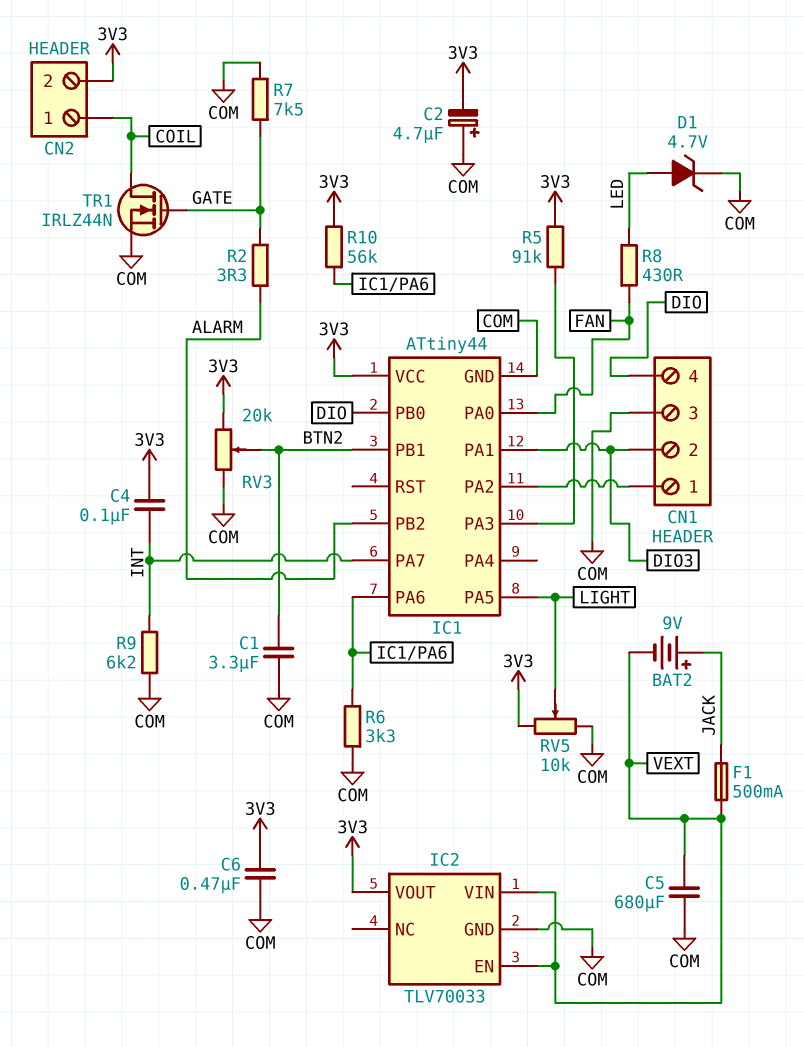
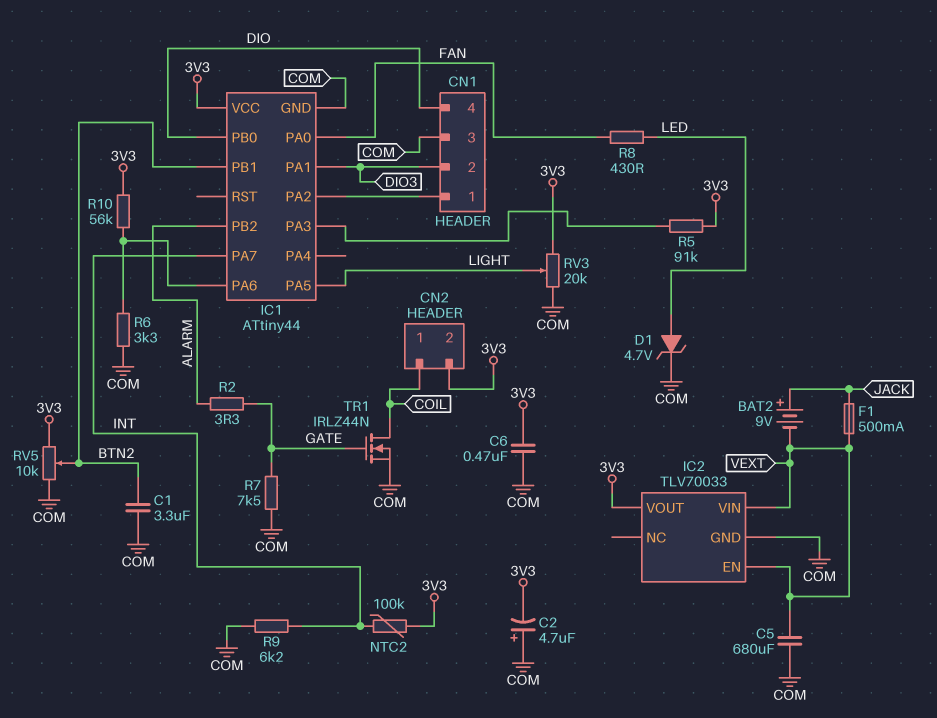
C4: 100nF (3V3, INT) -> none
NTC2: none -> 100k (3V3, INT)
RV3: 20k (3V3, COM, wiper BTN2) -> 20k (3V3, COM, wiper LIGHT)
RV5: 10k (3V3, COM, wiper LIGHT) -> 10k (3V3, COM, wiper BTN2)

